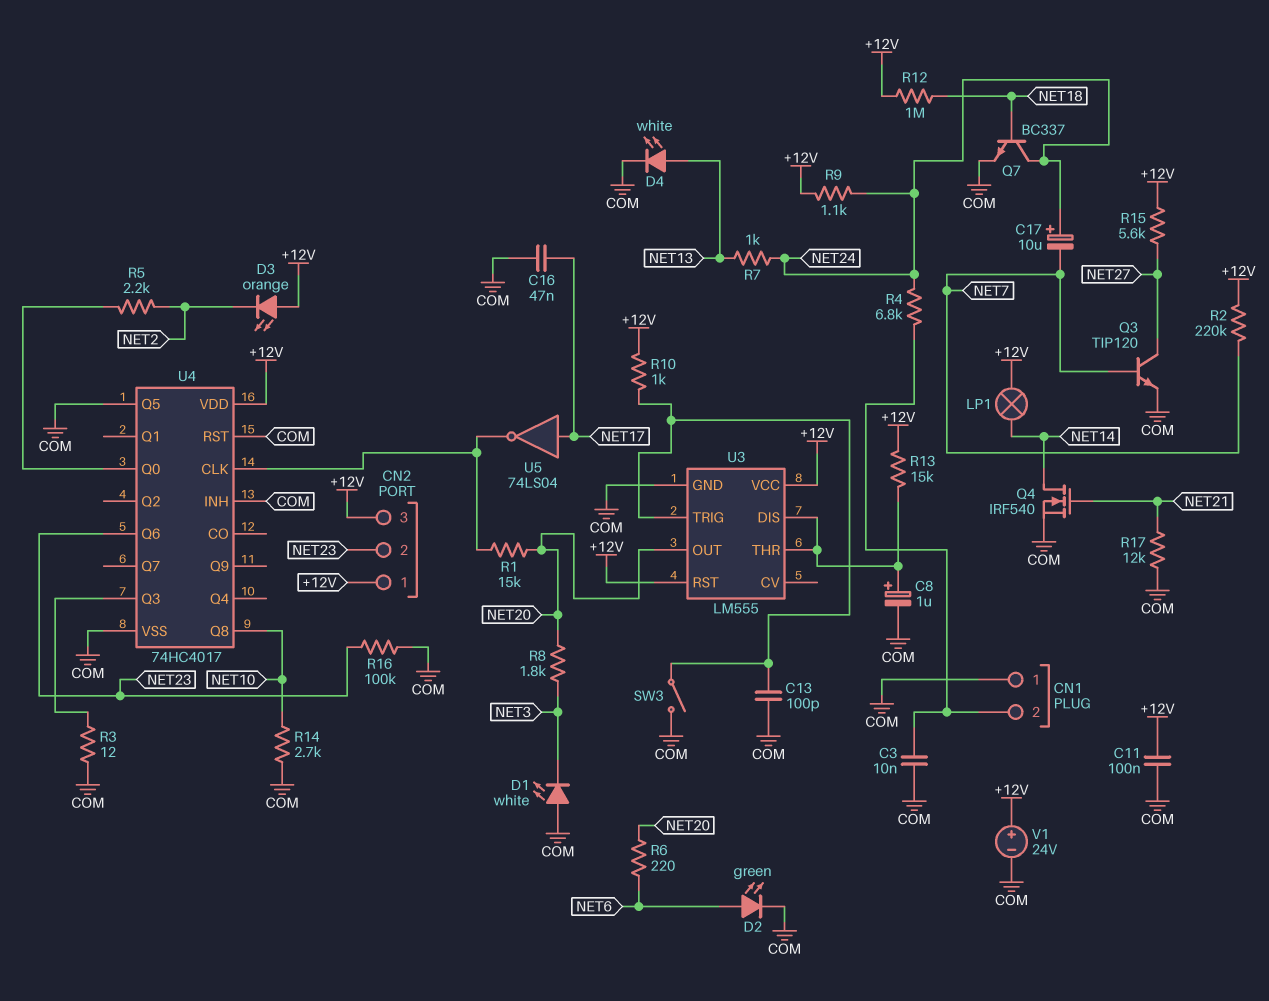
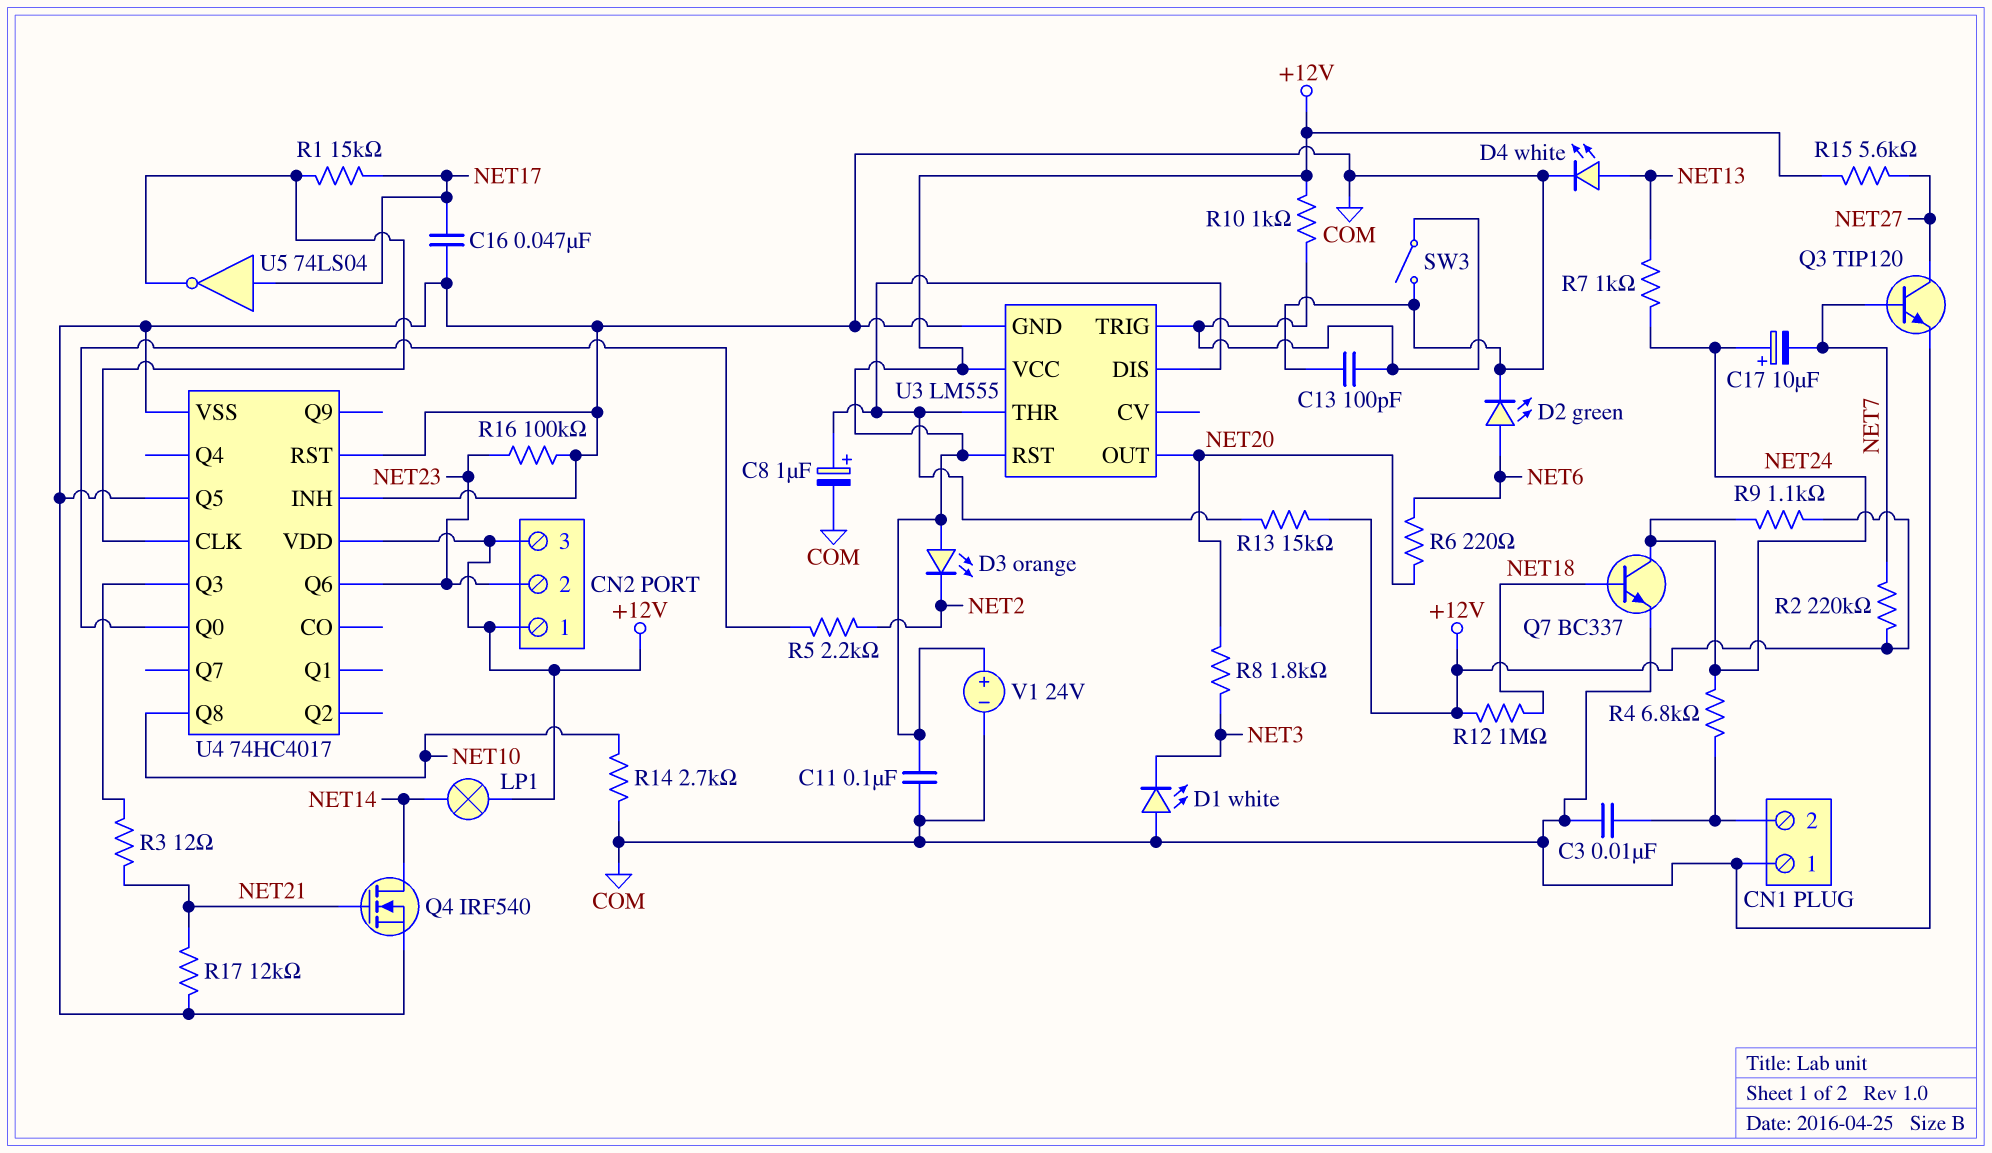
R1: 15k (NET20, U4/CLK) -> 15k (NET17, U4/CLK)
R3: 12 (COM, U4/Q3) -> 12 (NET21, U4/Q3)

